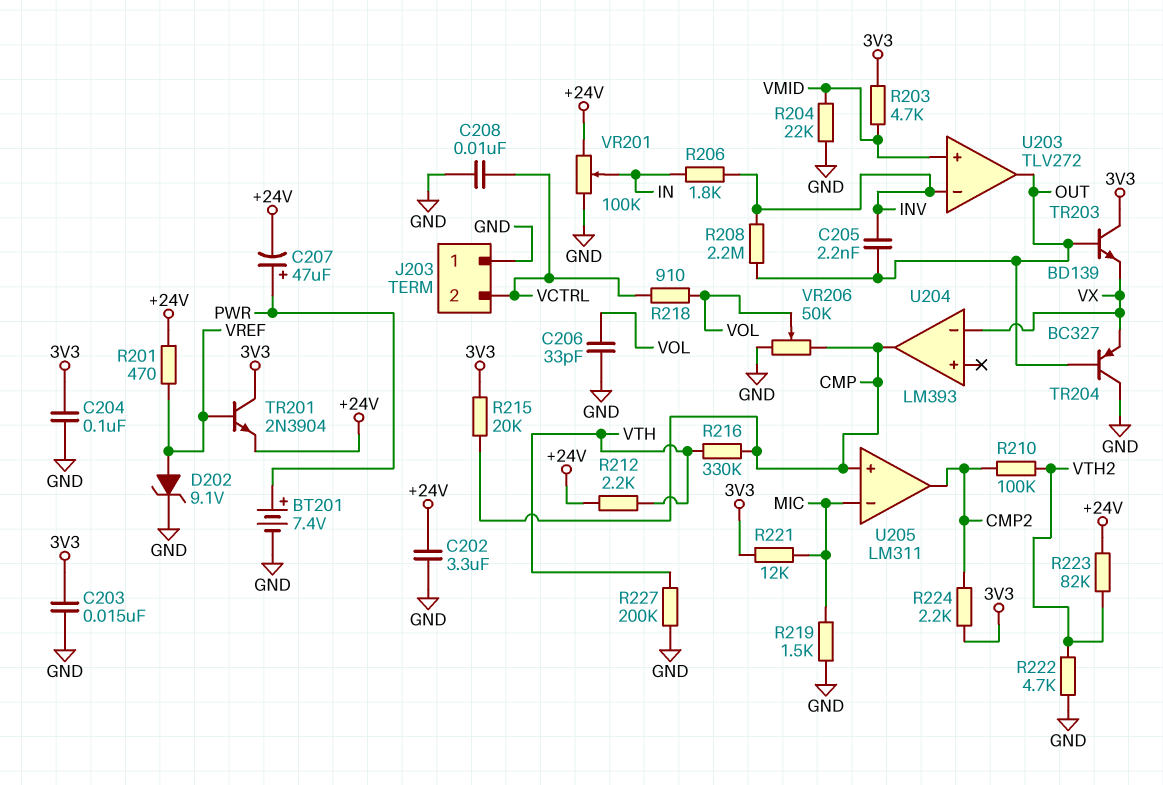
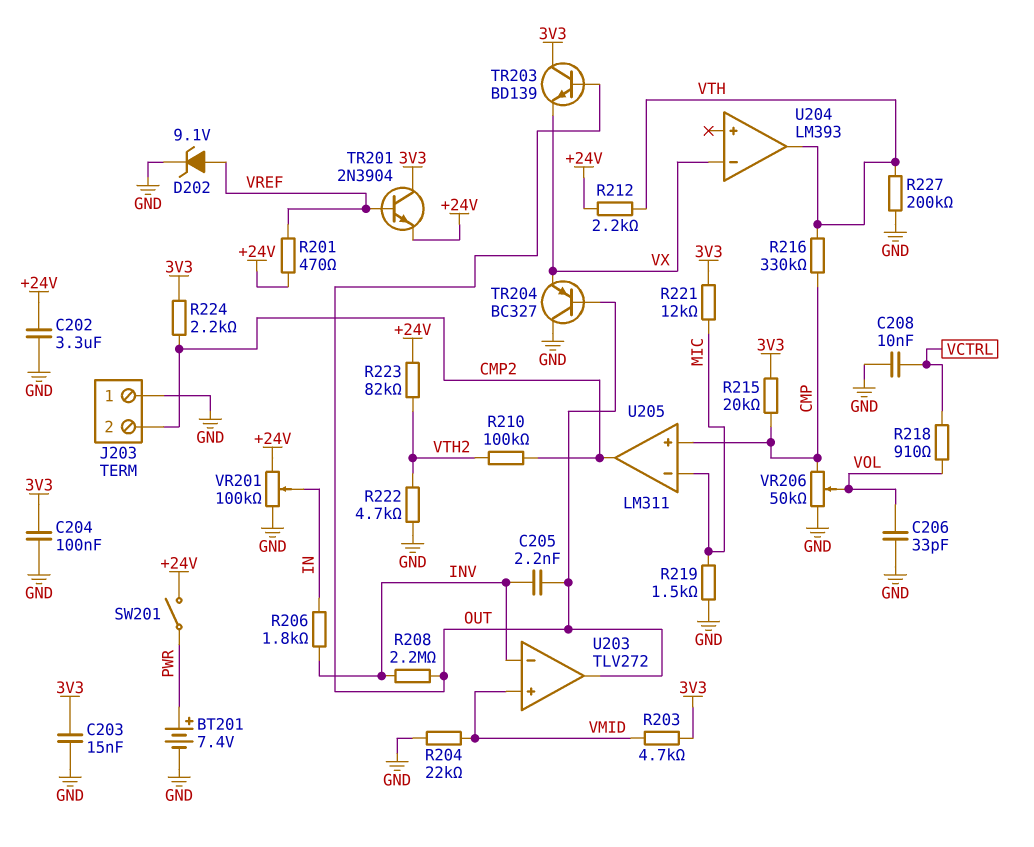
C207: 47uF (plus PWR, minus +24V) -> none
J203 pin 2: VCTRL -> CMP2
SW201: none -> switch (+24V, PWR)
U204 pin out: CMP -> VTH

